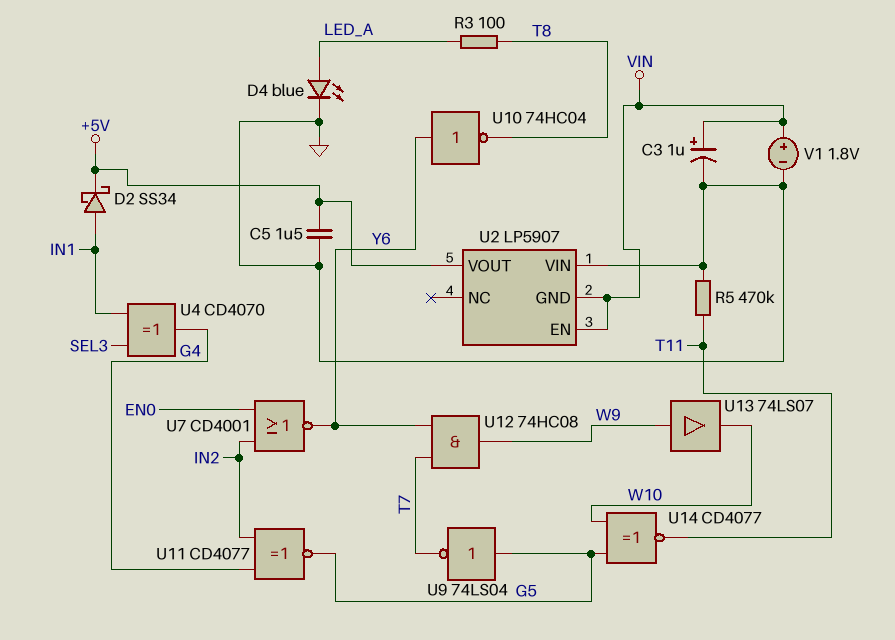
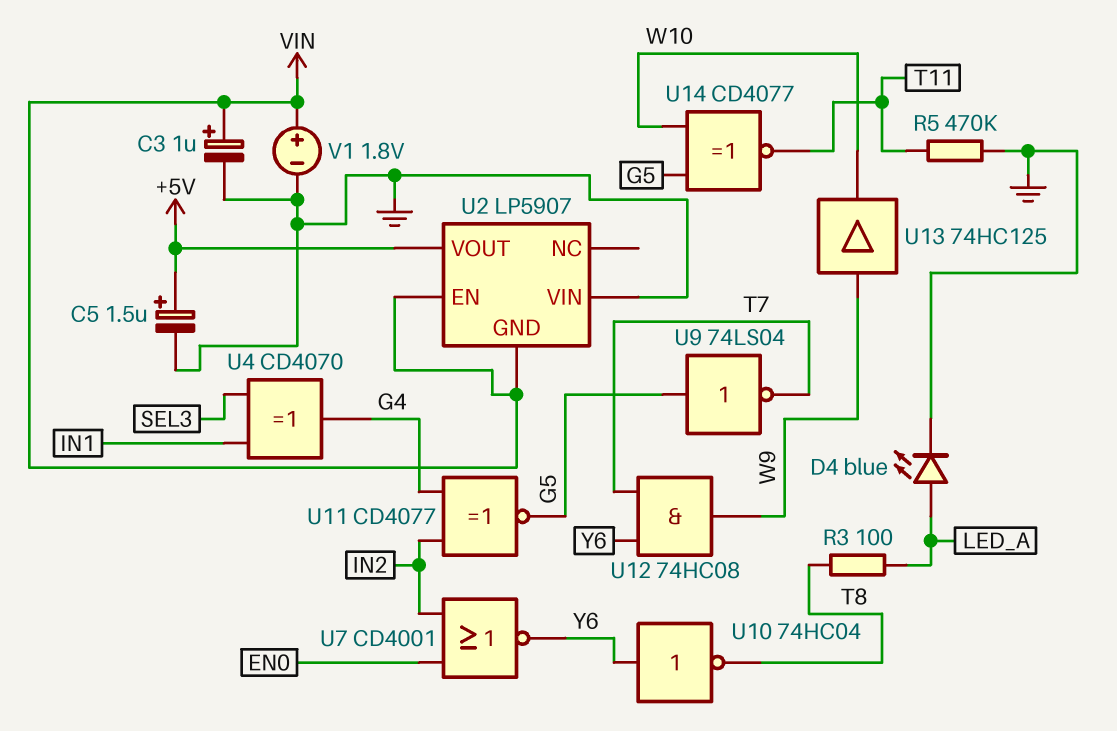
C5: 1.5uF (+5V, GND) -> 1.5uF (plus +5V, minus GND)
D2: schottky SS34 (A IN1, K +5V) -> none
U13: buffer 74LS07 (in W9, out W10) -> buffer 74HC125 (in W9, out W10)

